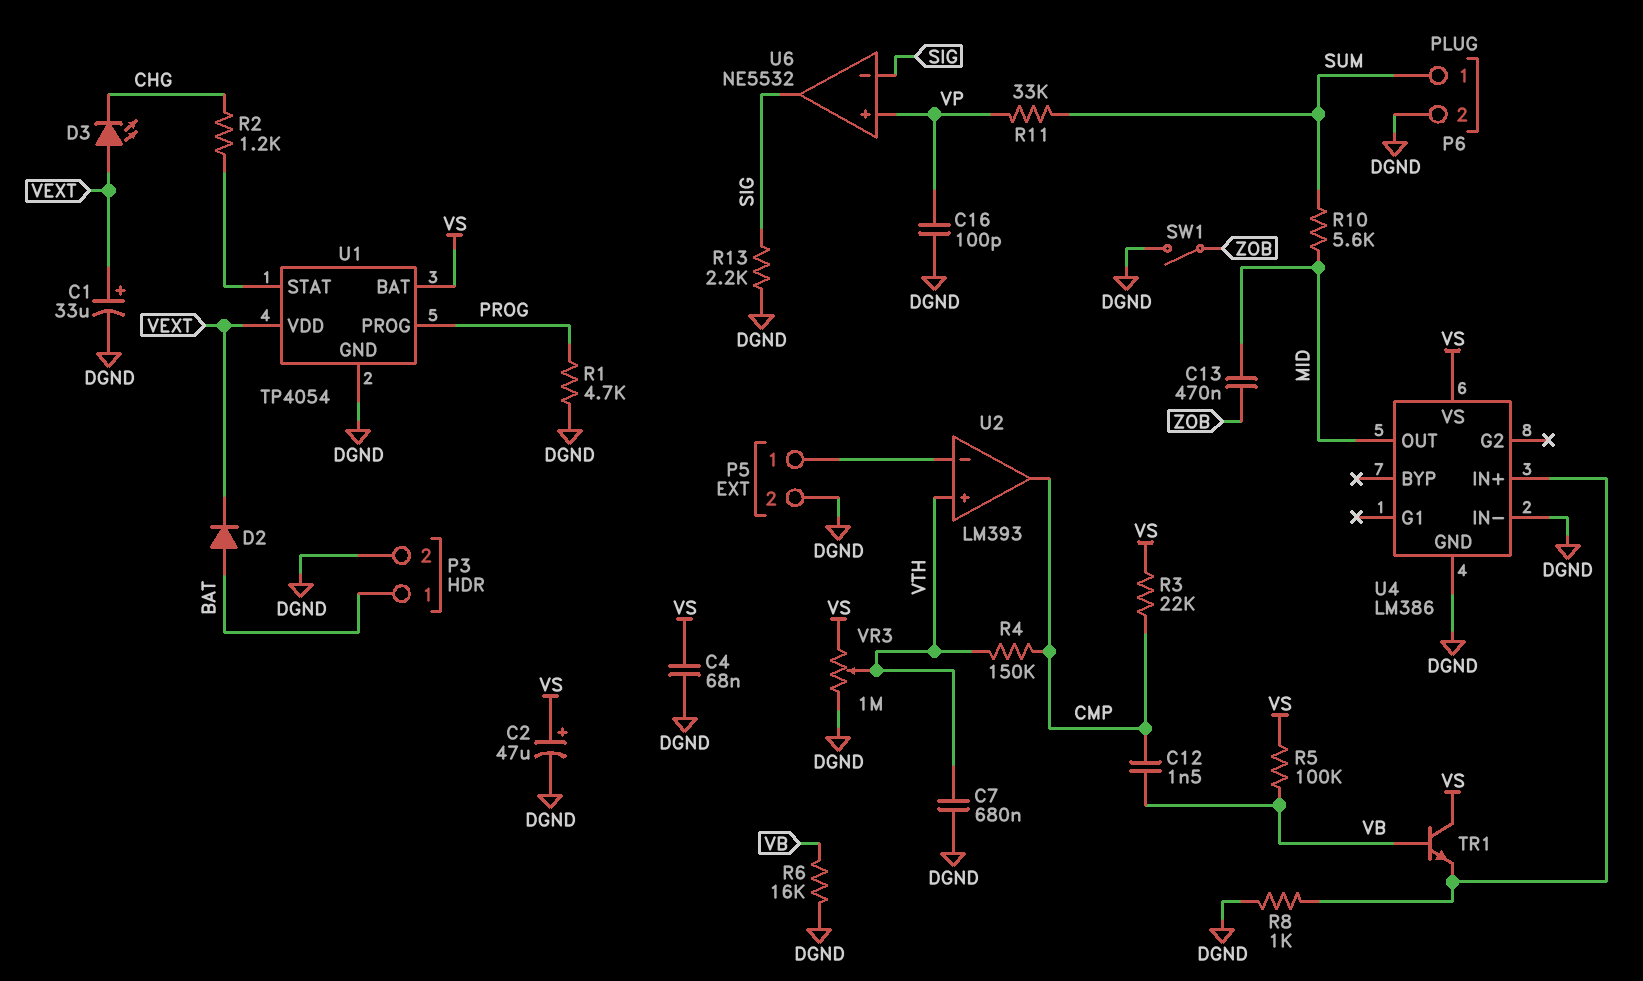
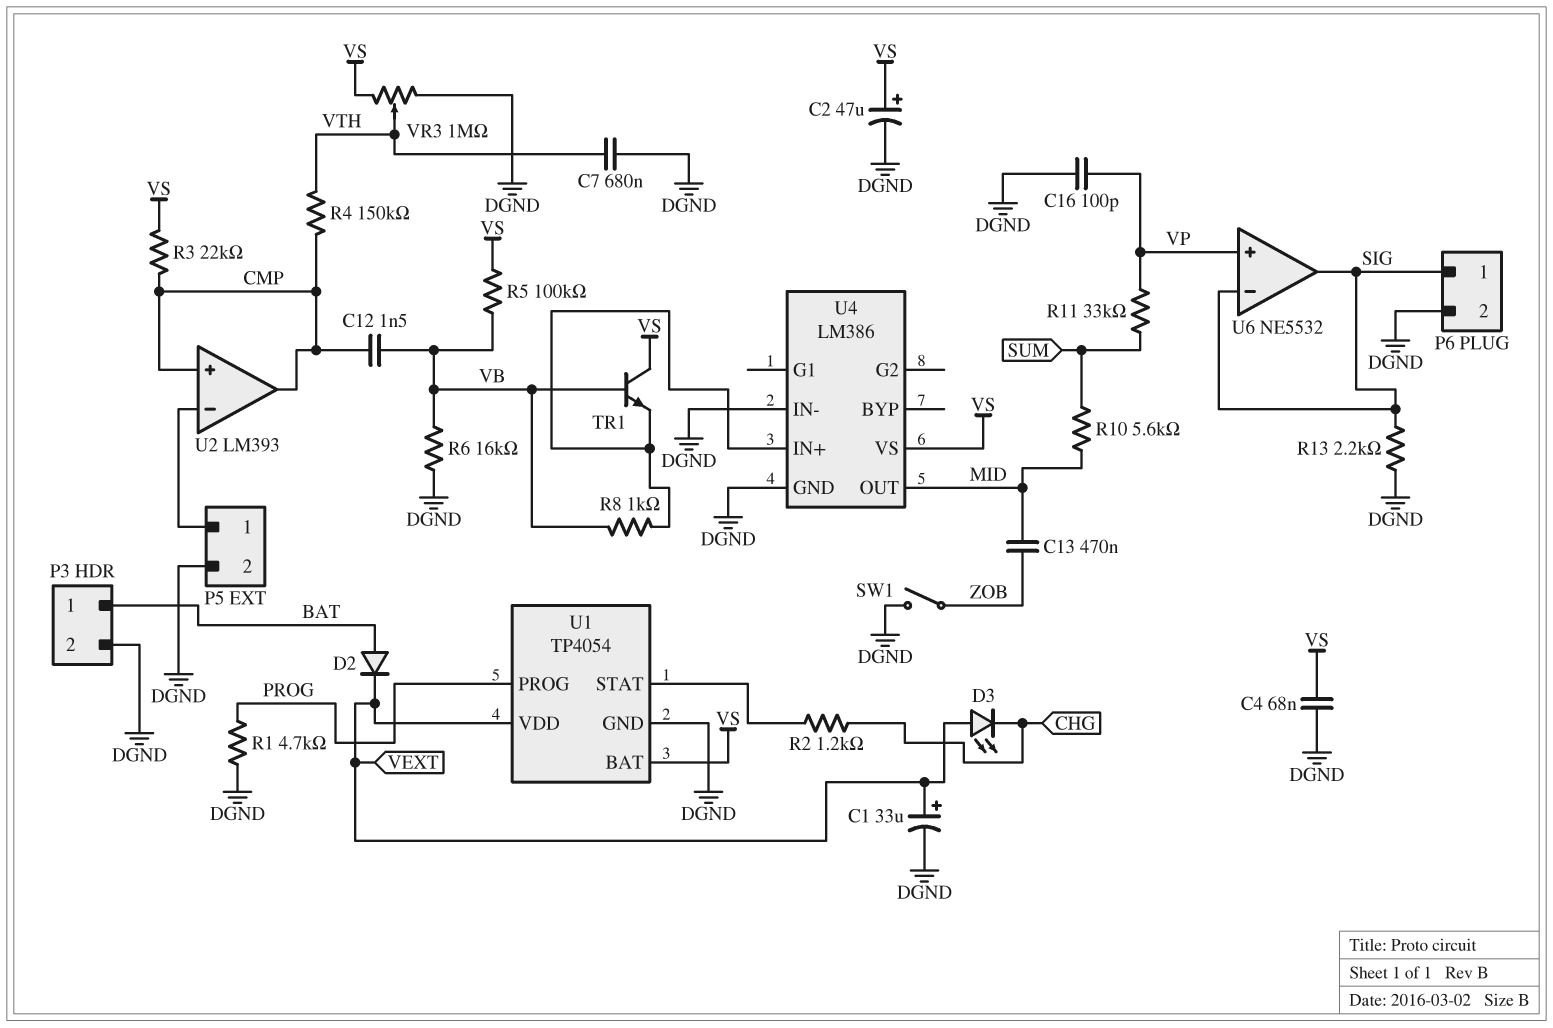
P6 pin 1: SUM -> SIG
R8: 1k (DGND, U4/IN+) -> 1k (U4/IN+, VB)
U2 pin in+: VTH -> CMP

